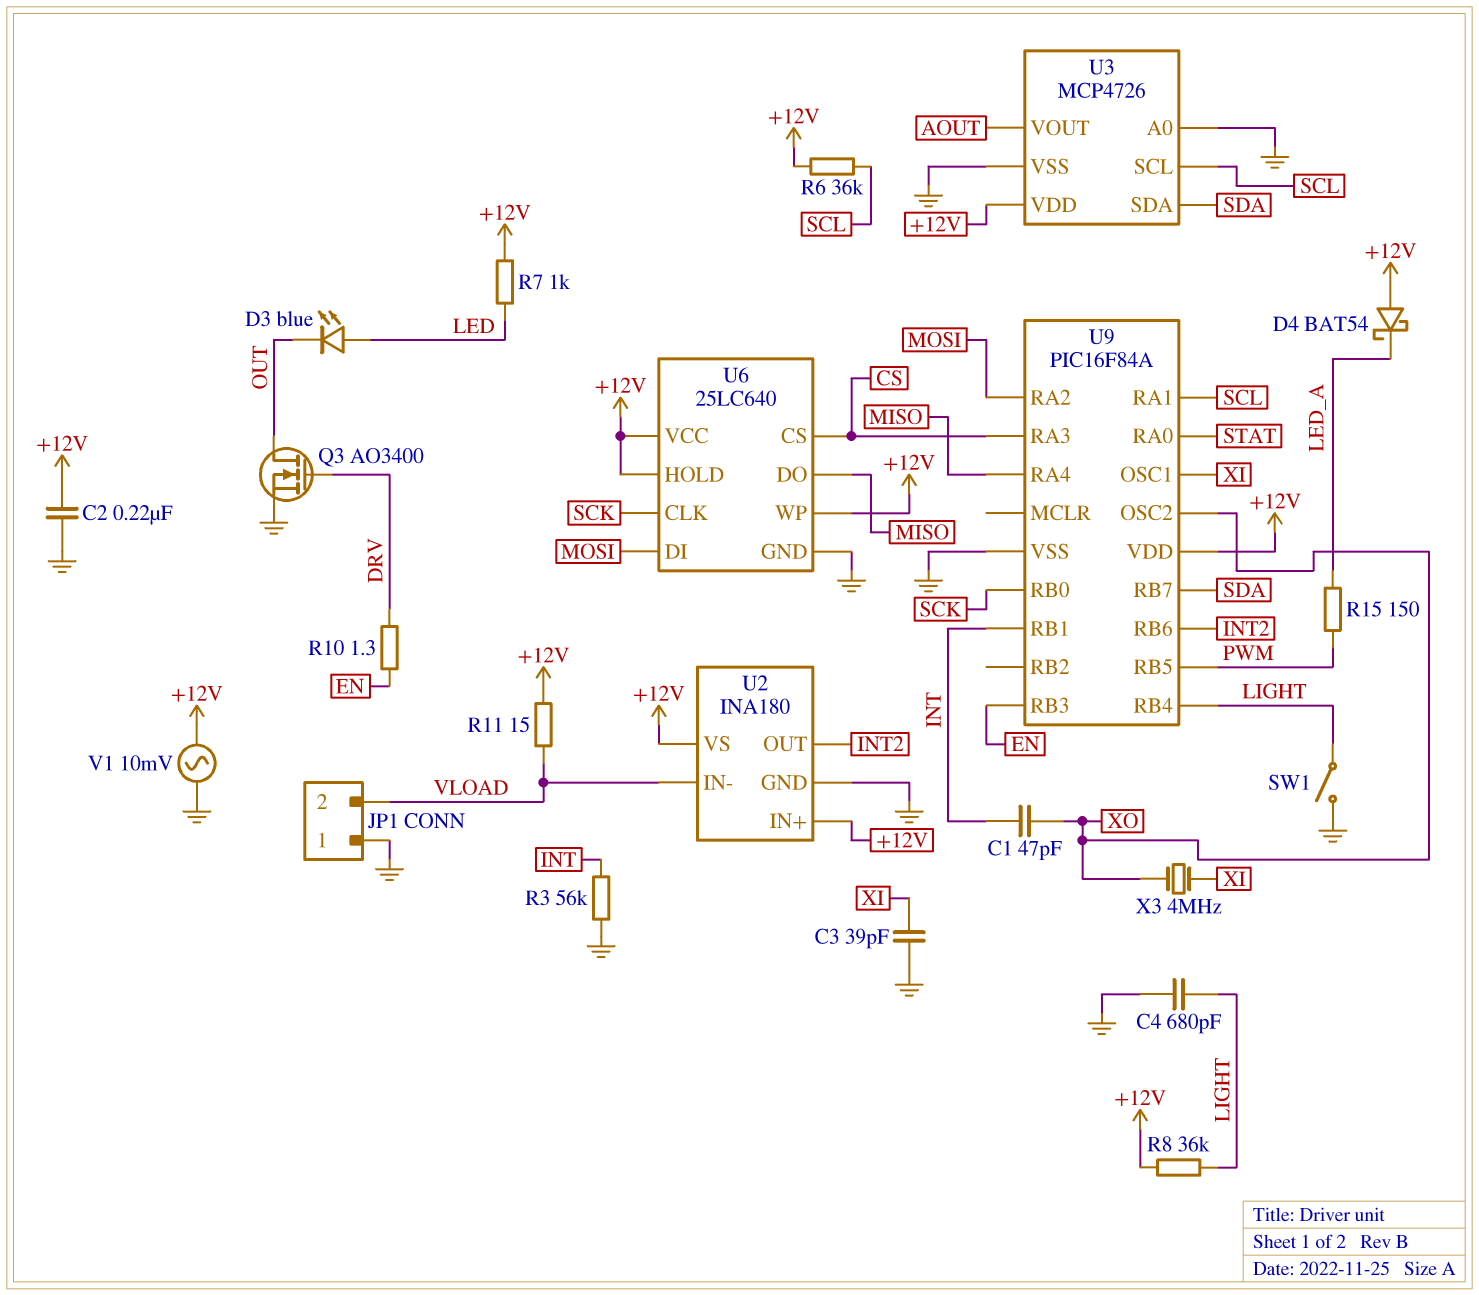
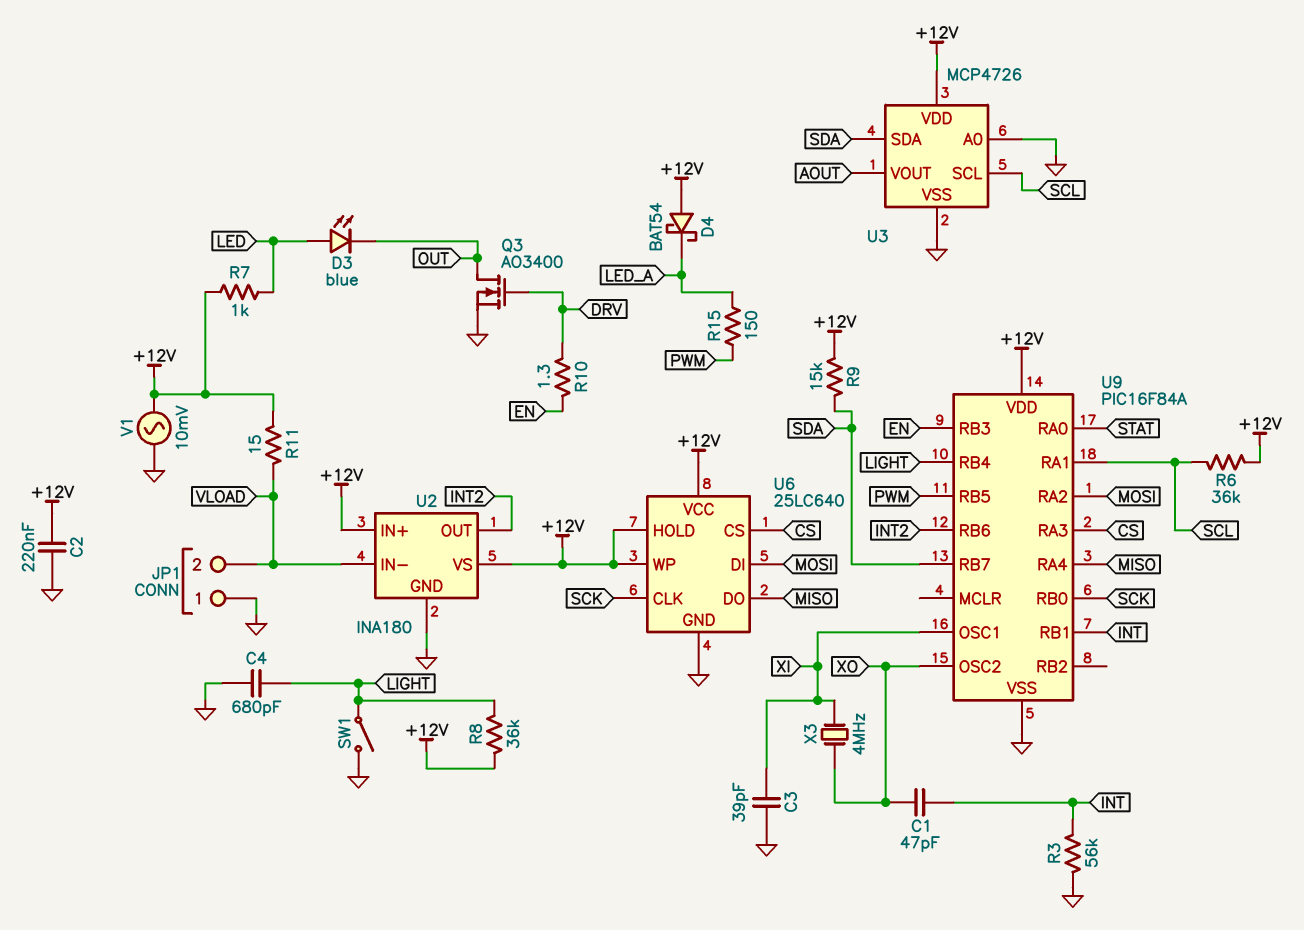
R9: none -> 15k (+12V, SDA)

